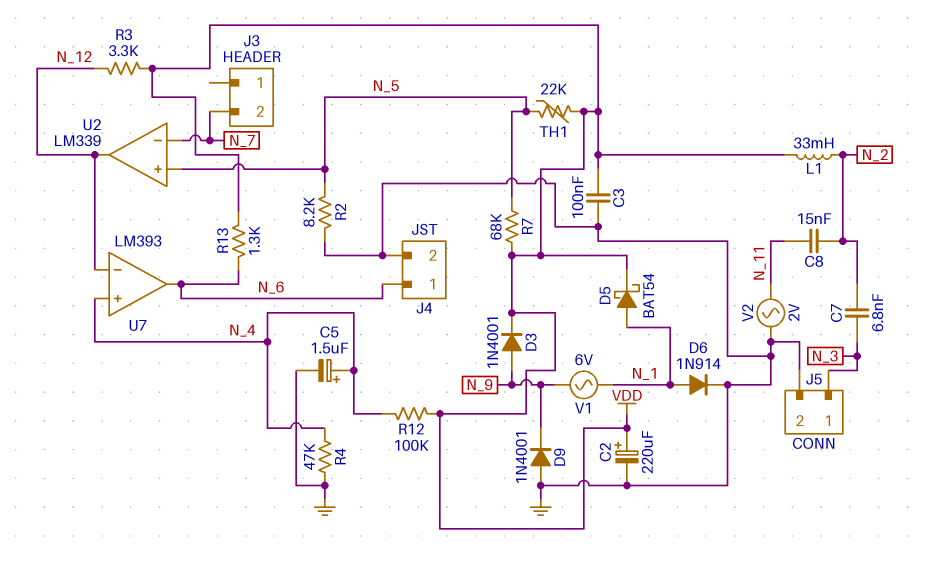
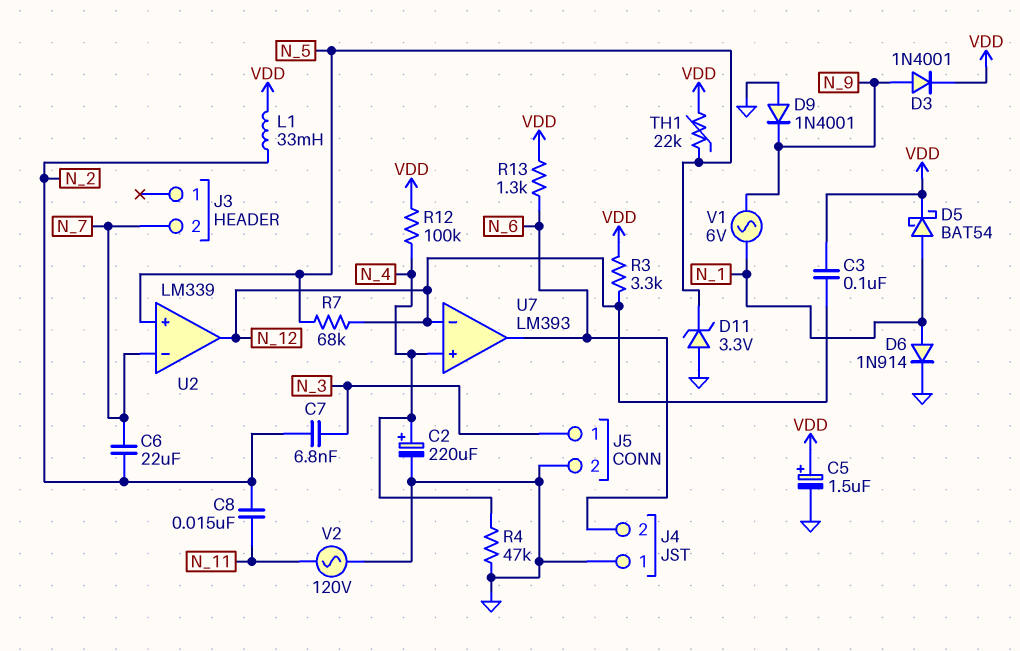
C2: 220uF (plus VDD, minus GND) -> 220uF (plus N_4, minus GND)
C3: 100nF (GND, VDD) -> 100nF (N_12, VDD)
C5: 1.5uF (plus N_4, minus GND) -> 1.5uF (plus VDD, minus GND)
C6: none -> 22uF (N_2, N_7)
D11: none -> zener 3.3V (A GND, K N_5)
J4 pin 1: N_6 -> GND
J4 pin 2: GND -> N_6
R2: 8.2k (GND, N_5) -> none
R7: 68k (N_5, VDD) -> 68k (N_5, N_12)
V2: AC 2V (GND, N_11) -> AC 120V (GND, N_11)

